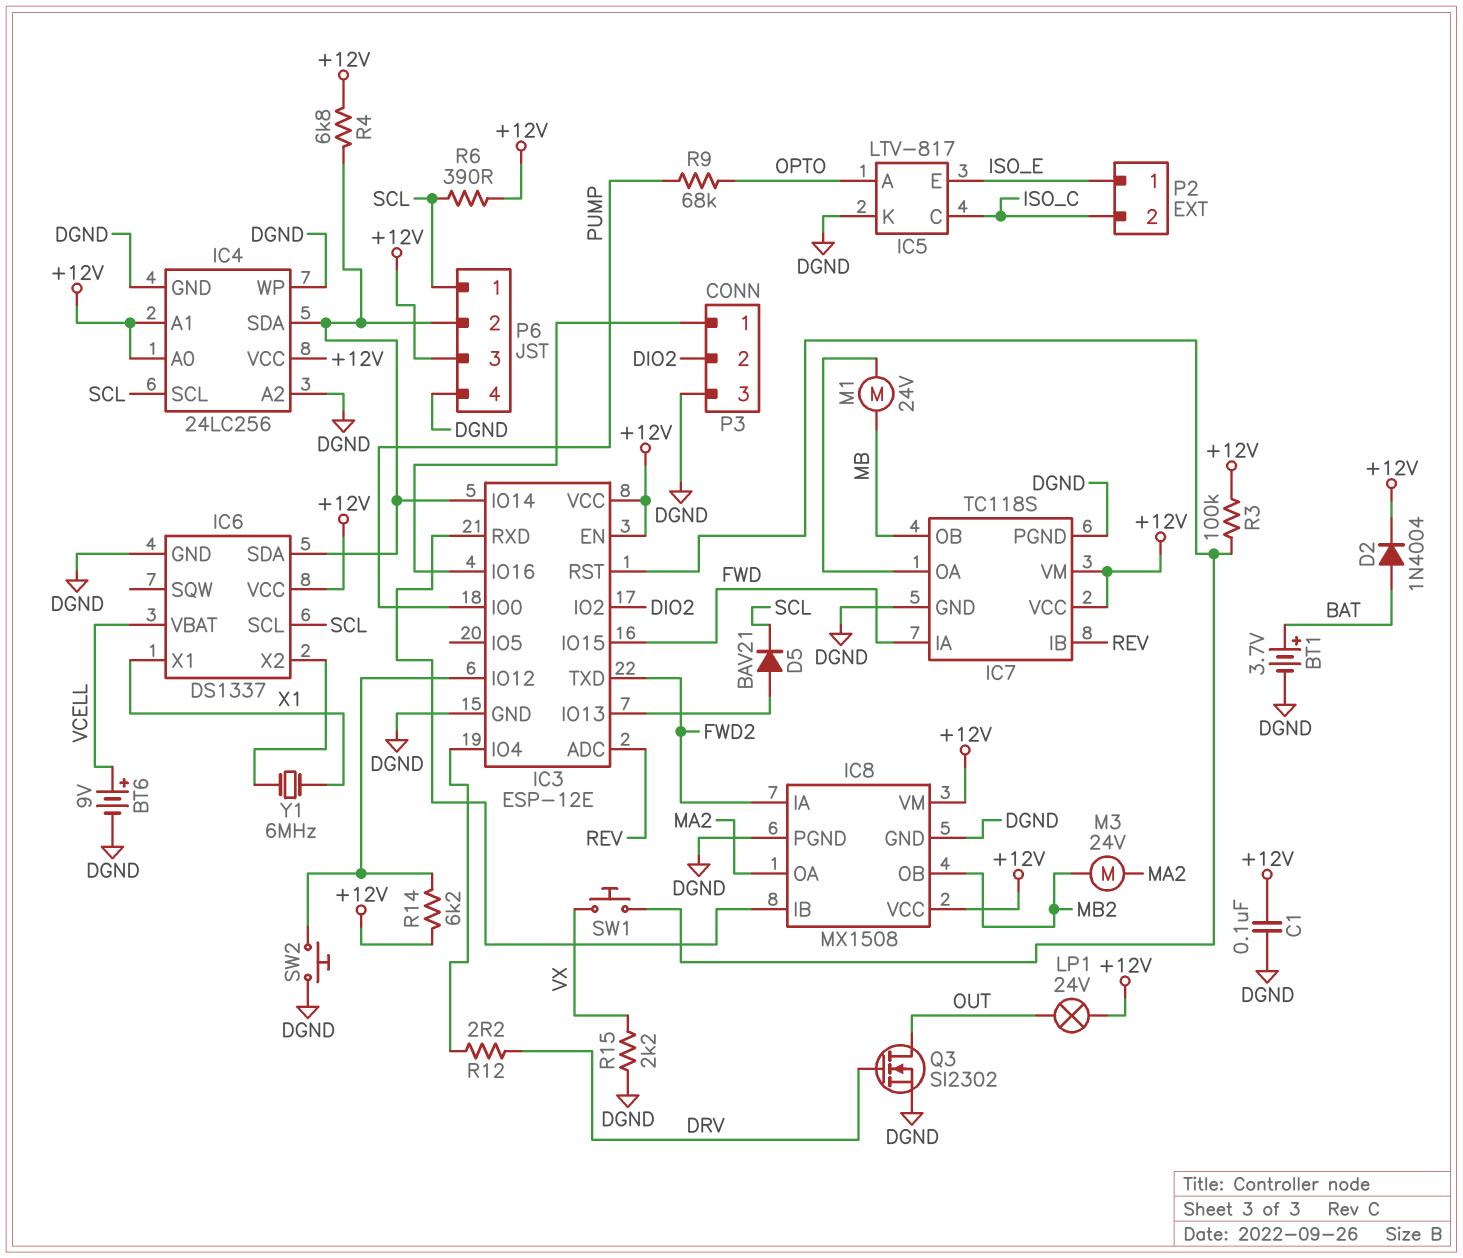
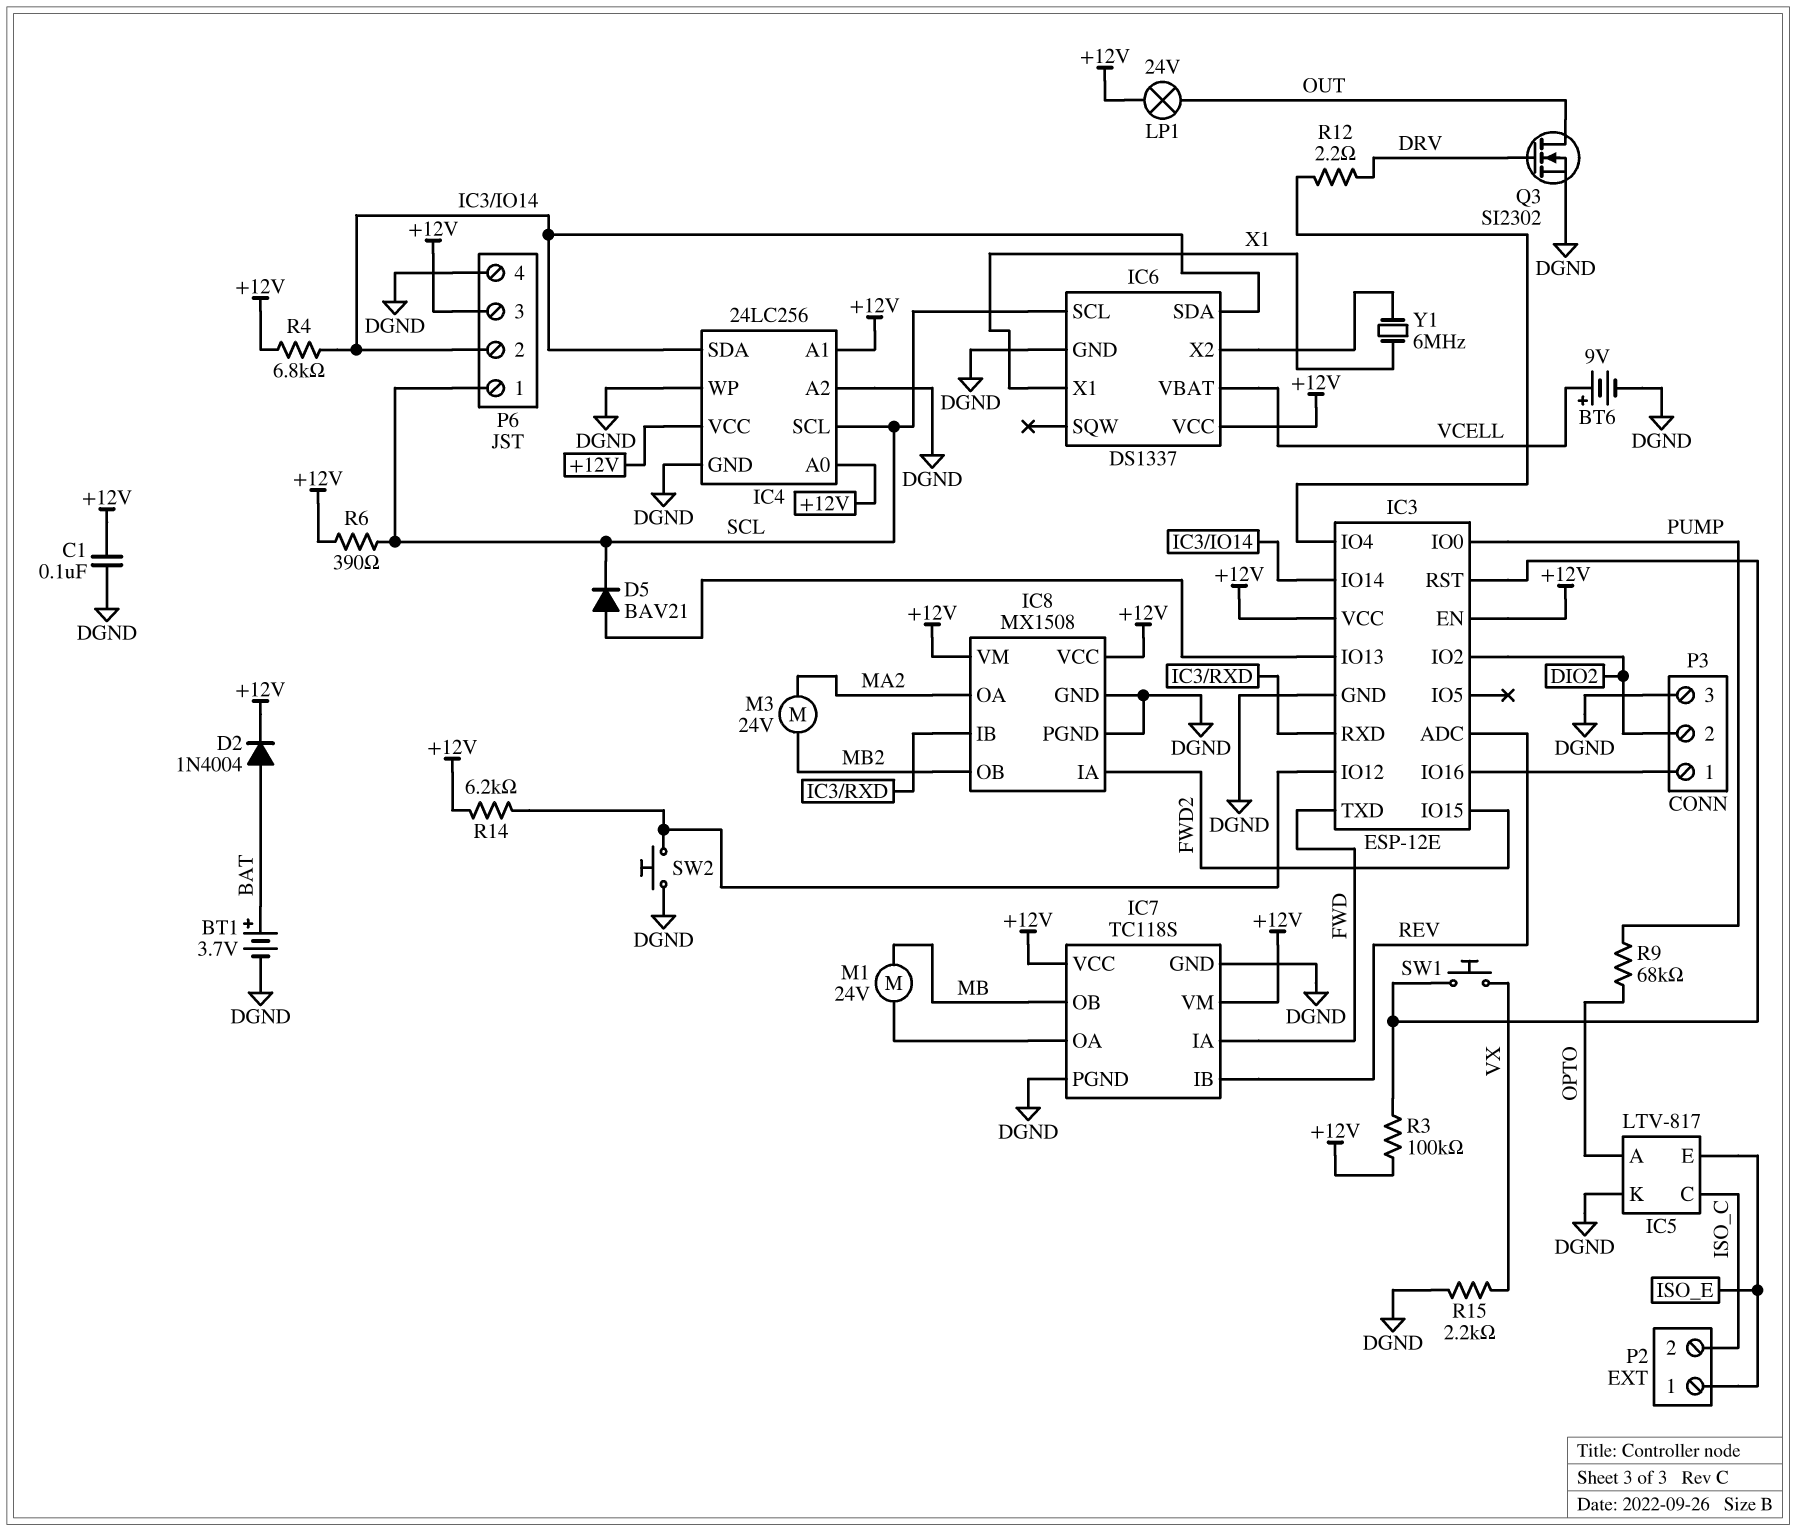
IC3 pin IO15: FWD -> FWD2
IC3 pin TXD: FWD2 -> FWD

